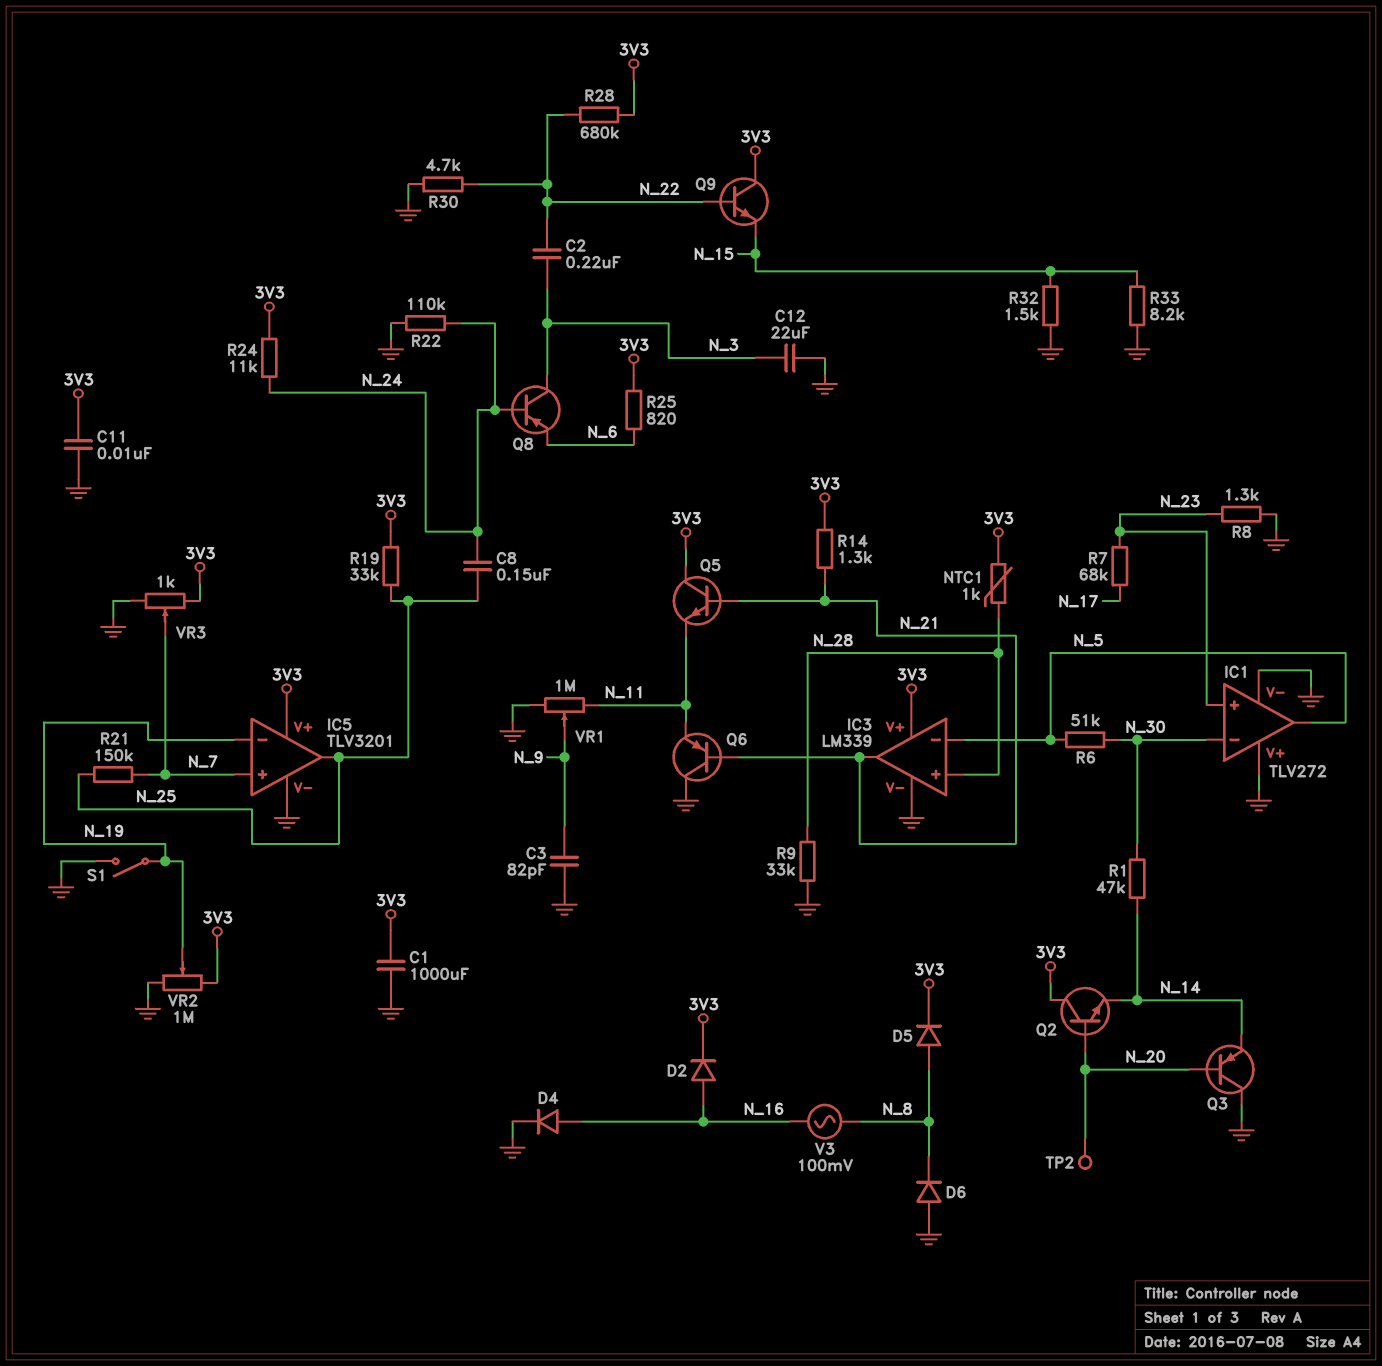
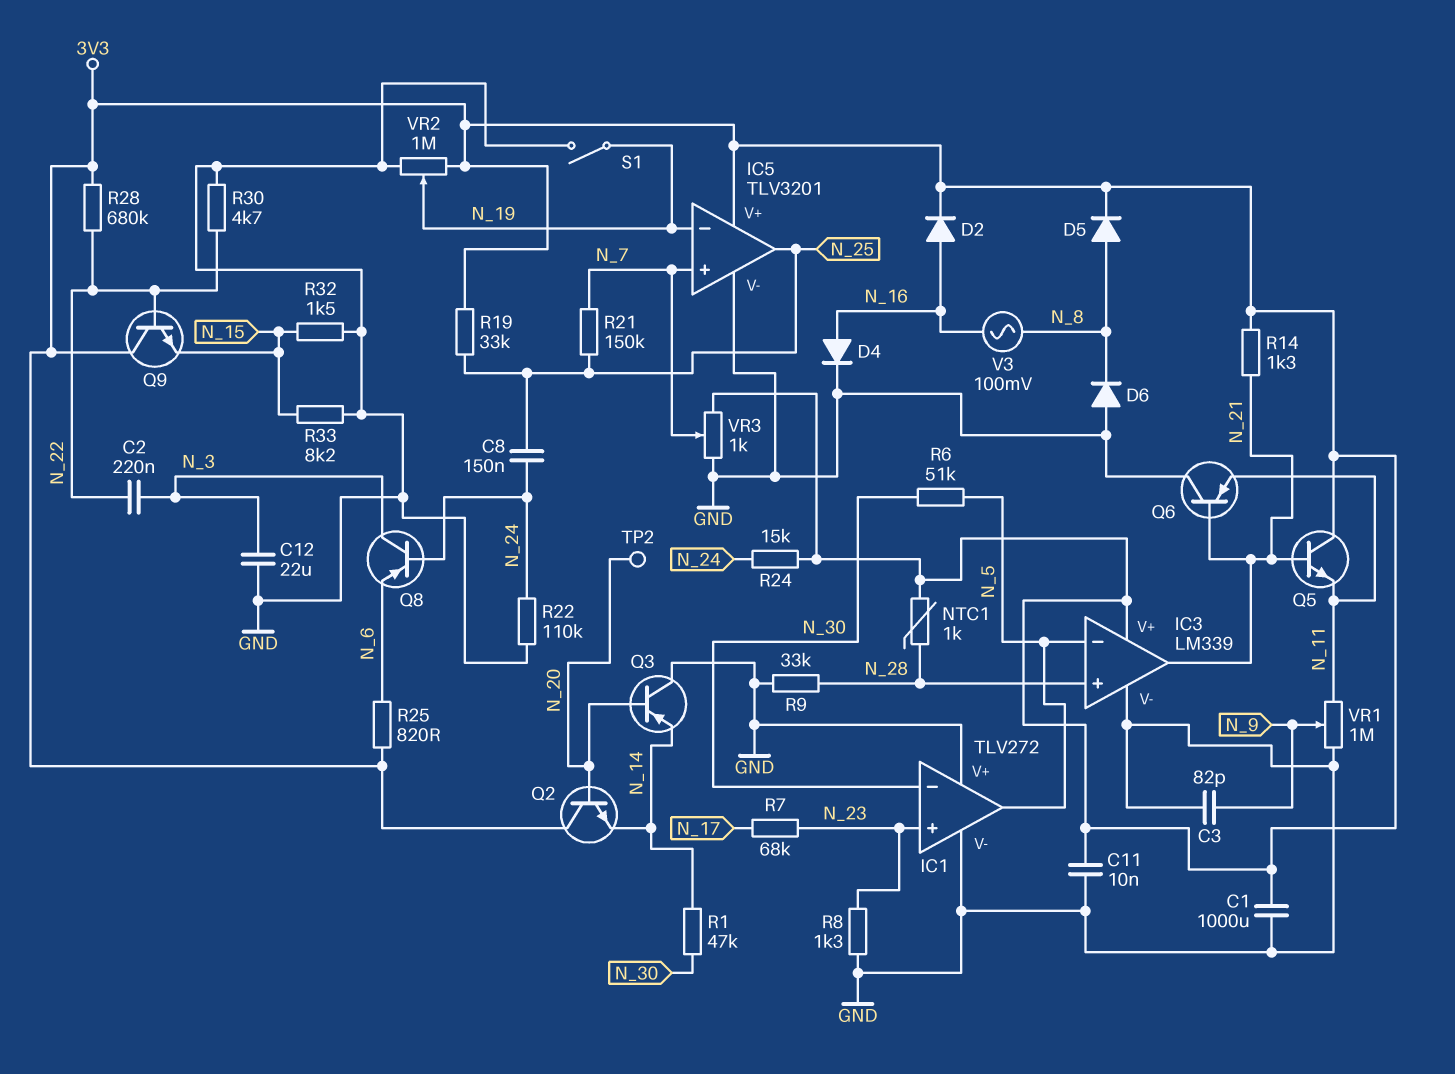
R24: 11k (3V3, N_24) -> 15k (3V3, N_24)

